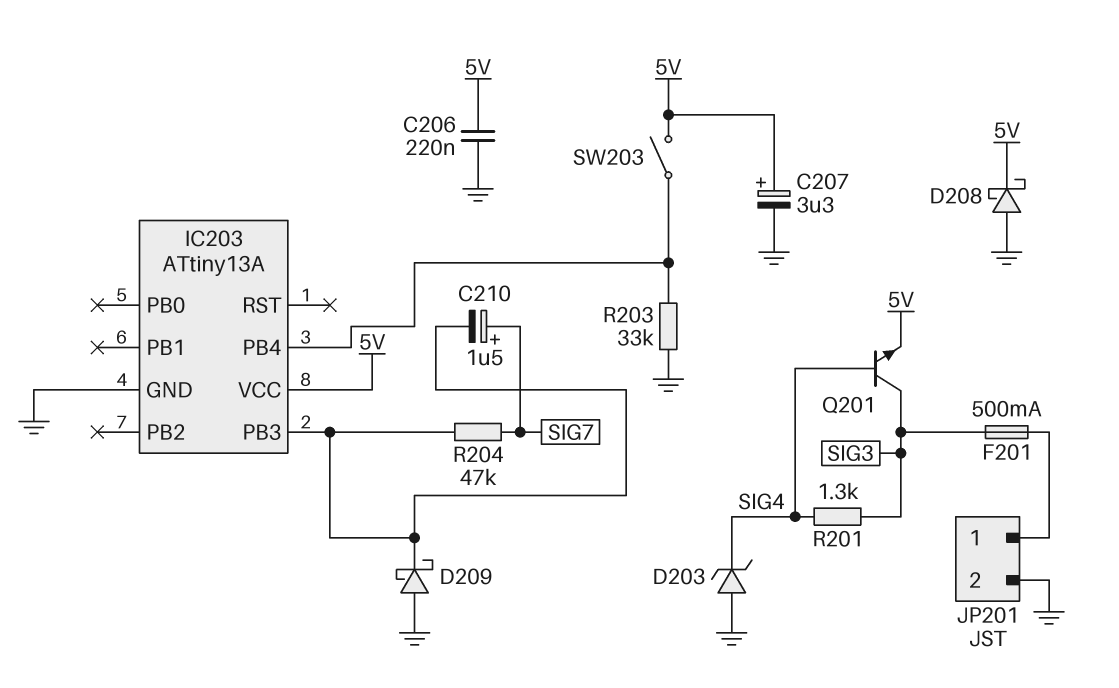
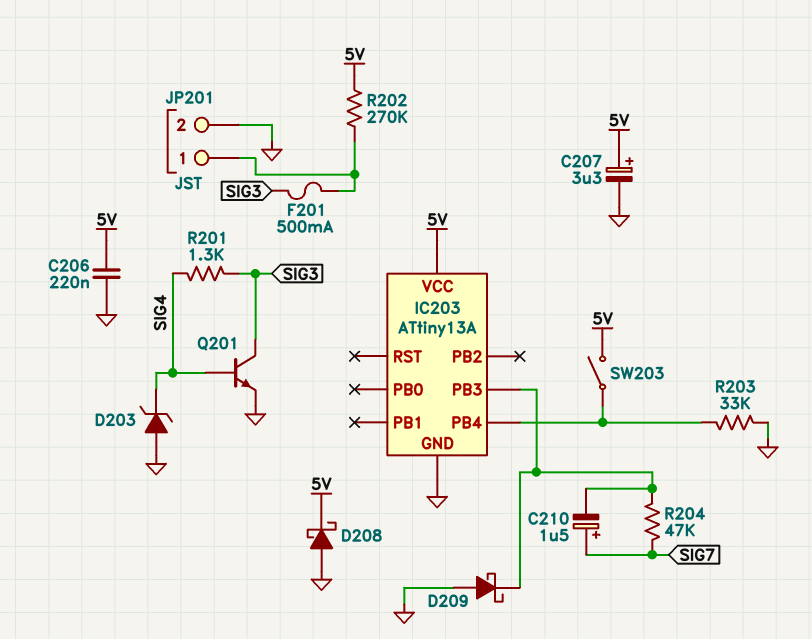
Q201: NPN (B SIG4, C SIG3, E 5V) -> NPN (B SIG4, C SIG3, E GND)
R202: none -> 270k (5V, JP201/1)

